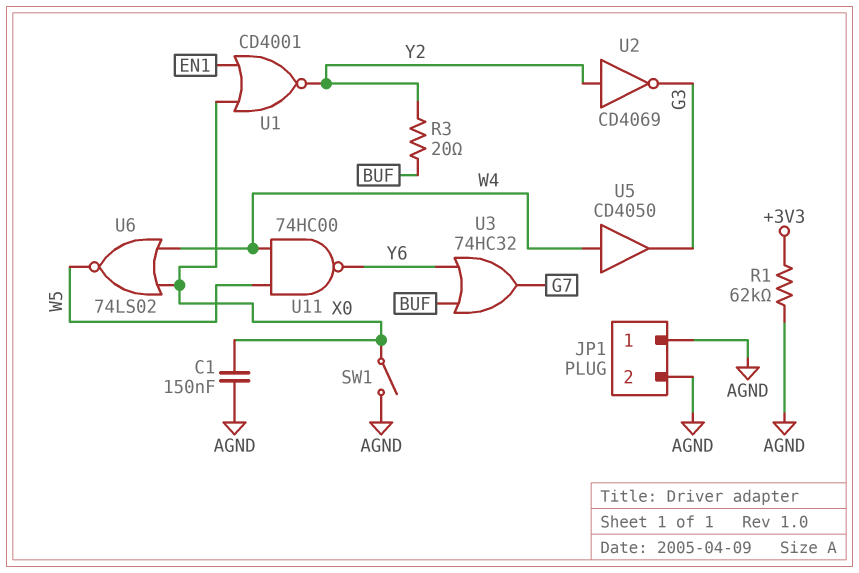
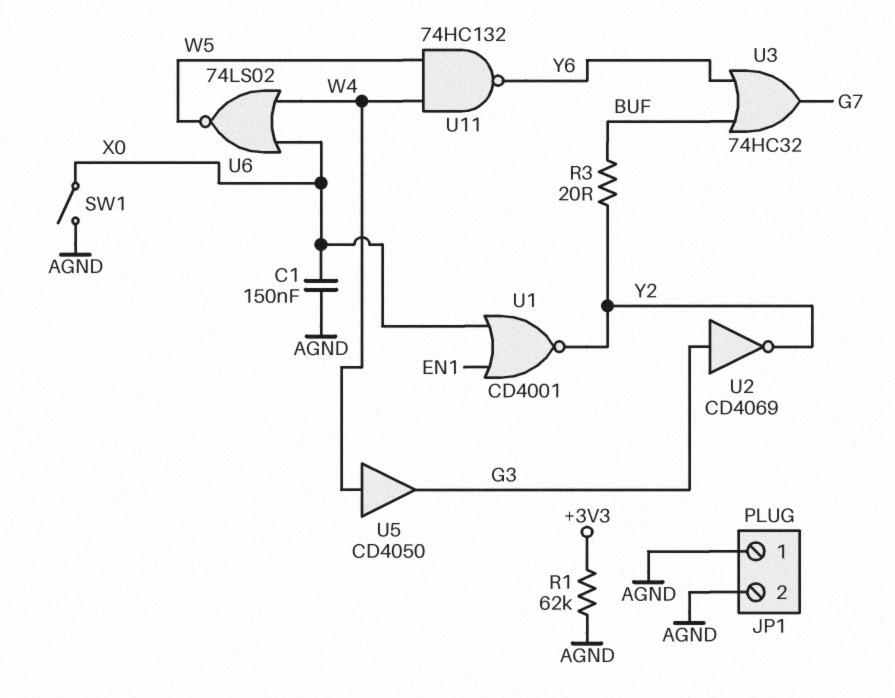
U2: NOT CD4069 (in Y2, out G3) -> NOT CD4069 (in G3, out Y2)
U11: NAND 74HC00 (in W4, in W5, out Y6) -> NAND 74HC132 (in W4, in W5, out Y6)

